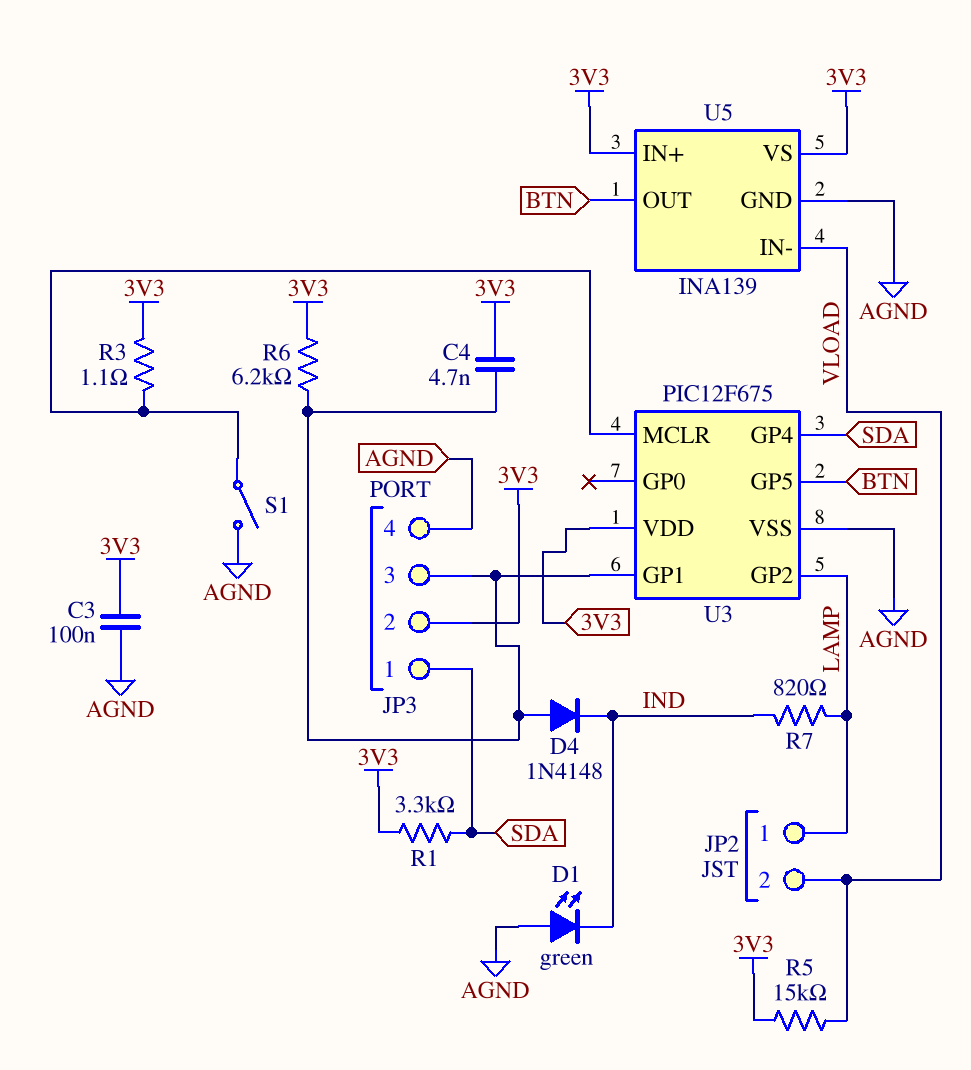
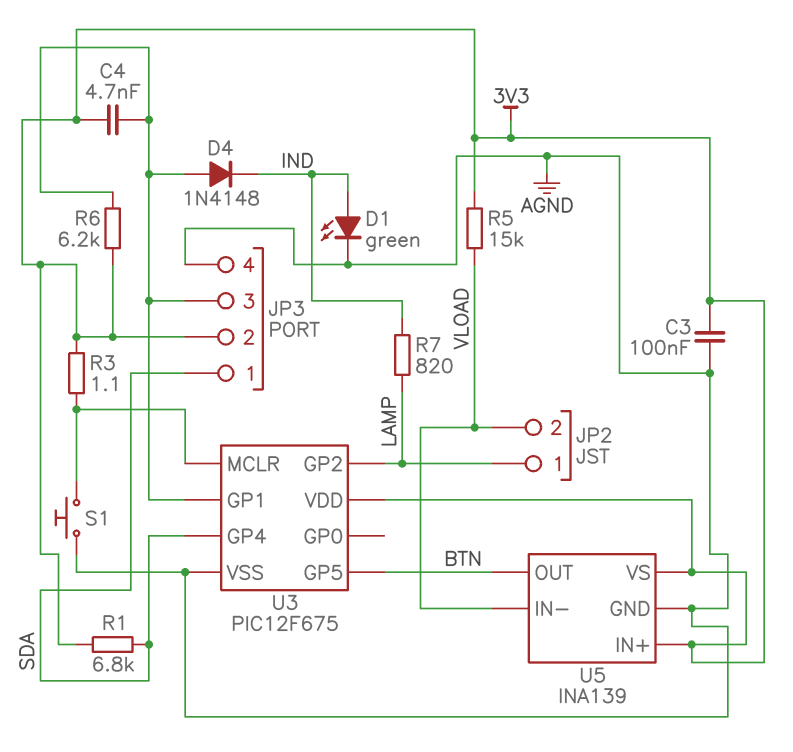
D1: LED green (A AGND, K IND) -> LED green (A IND, K AGND)
R1: 3.3k (3V3, SDA) -> 6.8k (3V3, SDA)
S1: switch (AGND, U3/MCLR) -> button (AGND, U3/MCLR)

